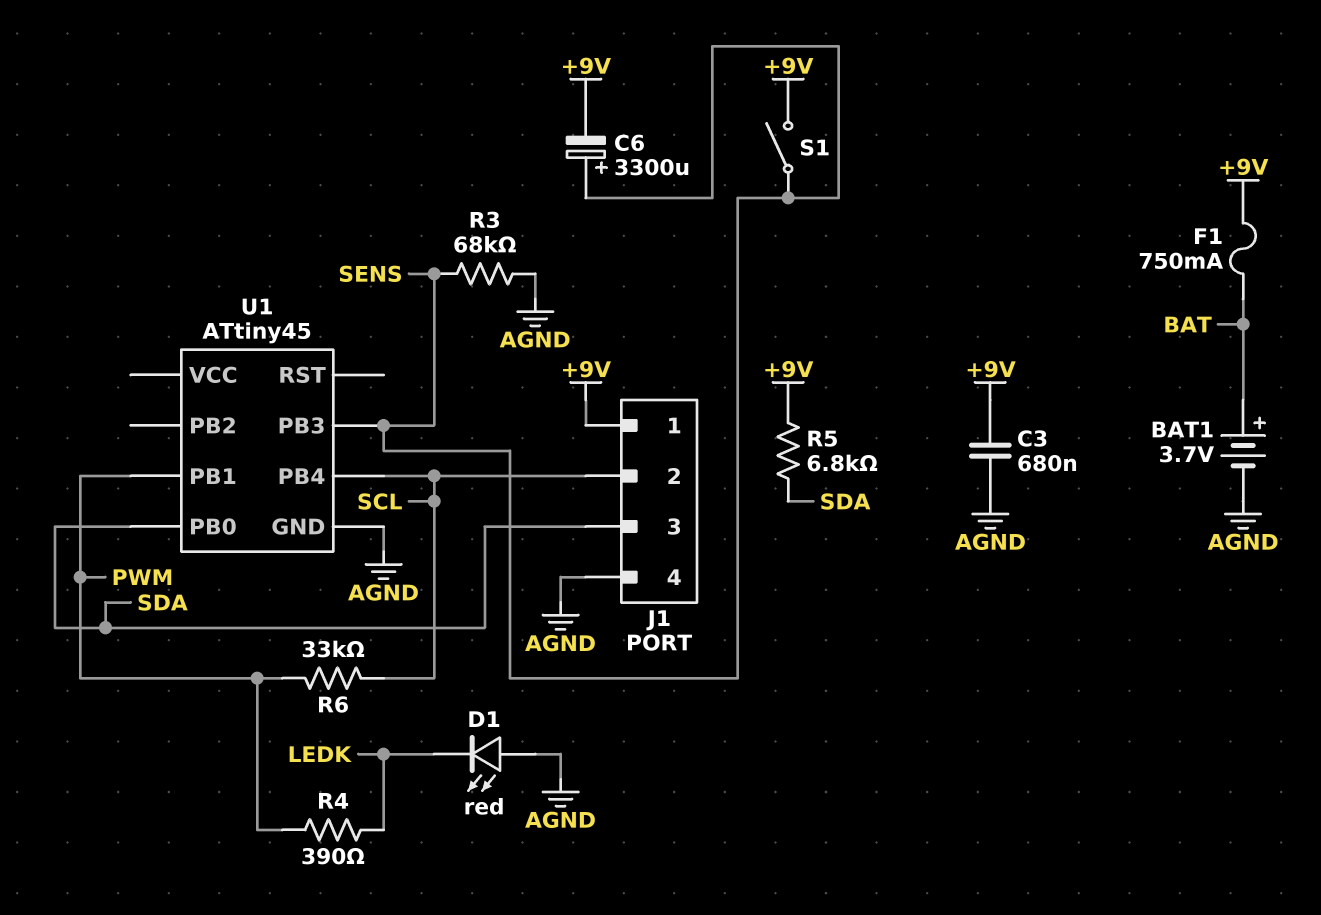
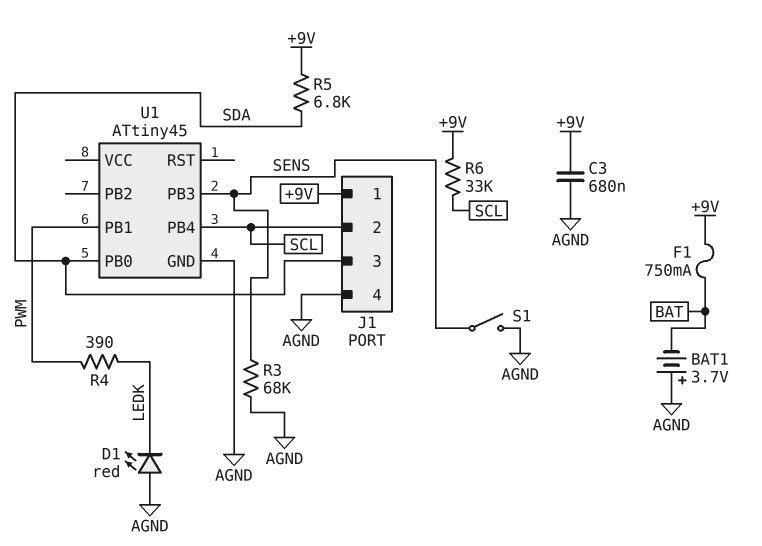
BAT1: 3.7V (plus BAT, minus AGND) -> 3.7V (plus AGND, minus BAT)
C6: 3300uF (plus SENS, minus +9V) -> none
R6: 33k (PWM, SCL) -> 33k (+9V, SCL)
S1: switch (+9V, SENS) -> switch (AGND, SENS)

